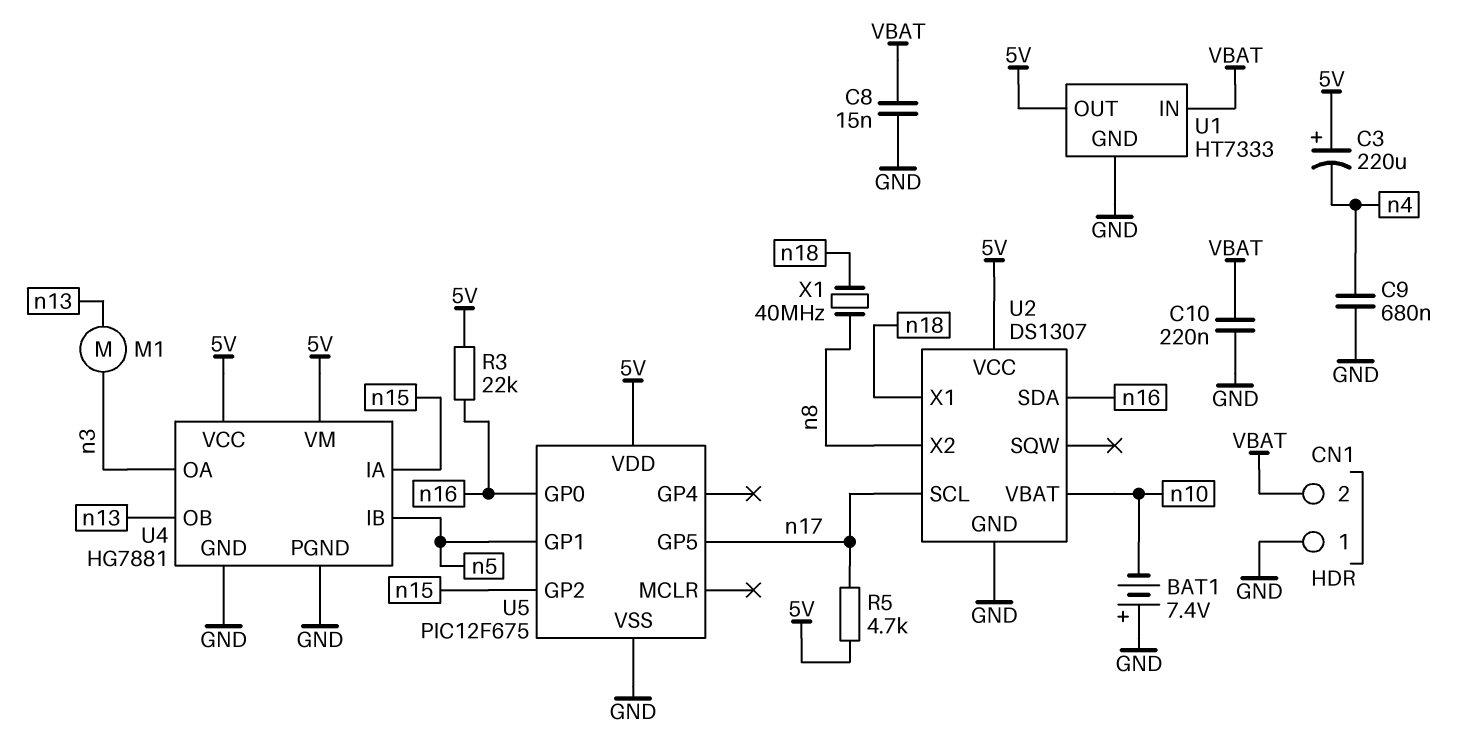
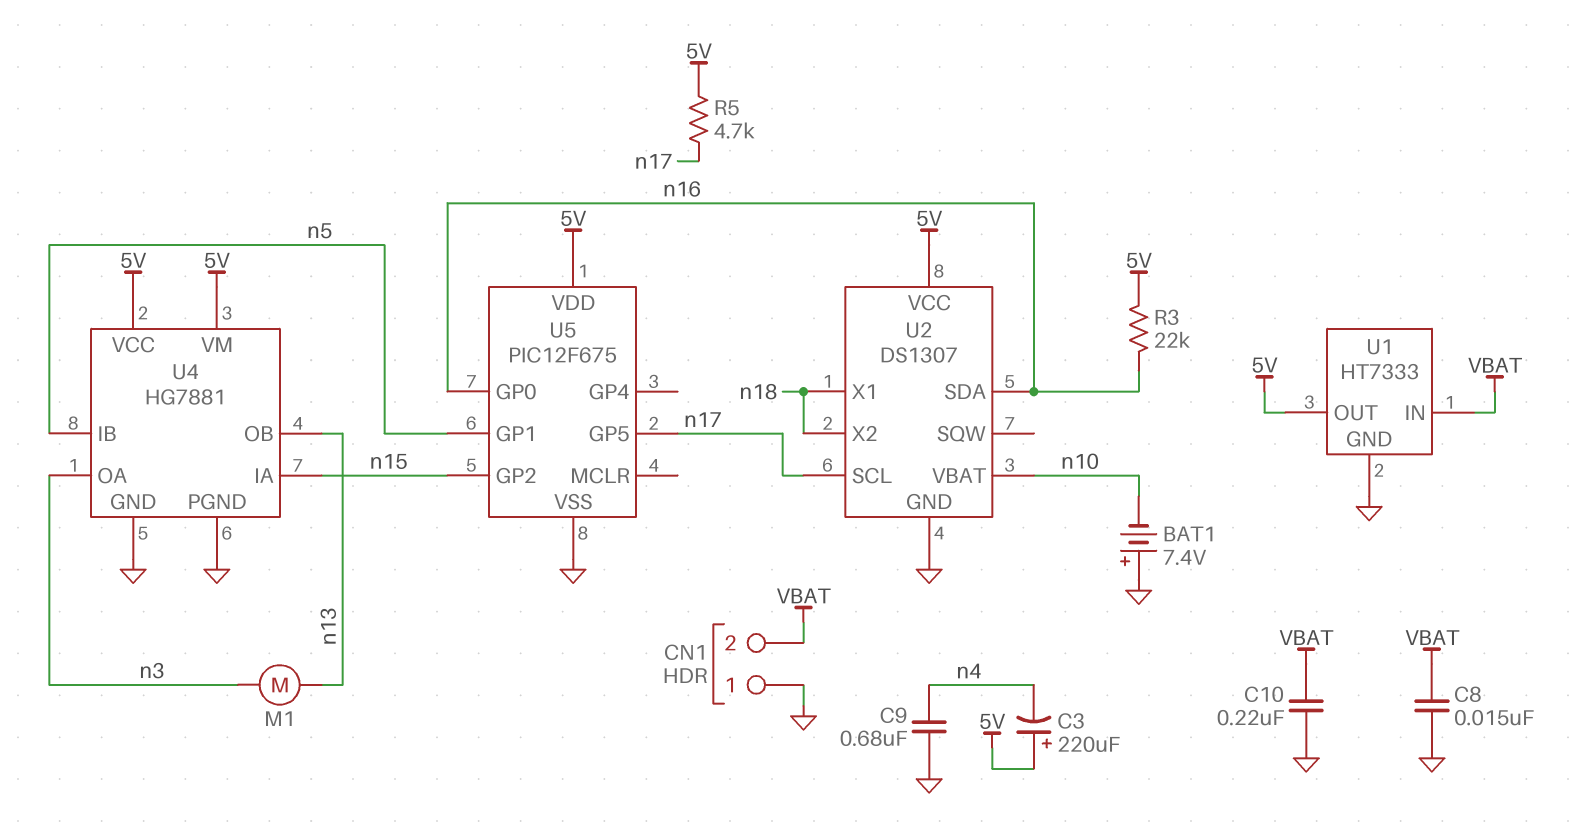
U2 pin X2: n8 -> n18
X1: 40MHz (n8, n18) -> none

